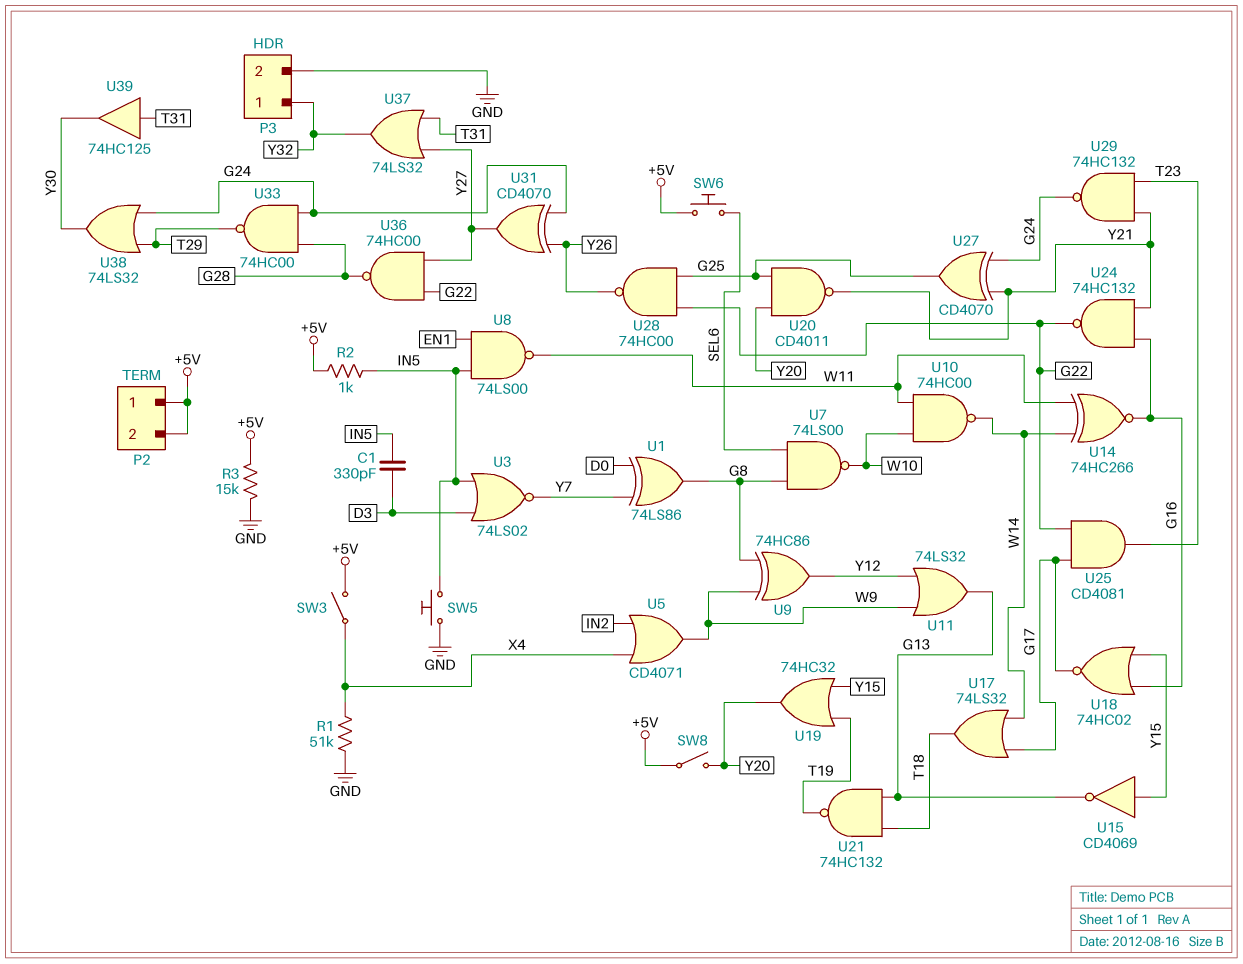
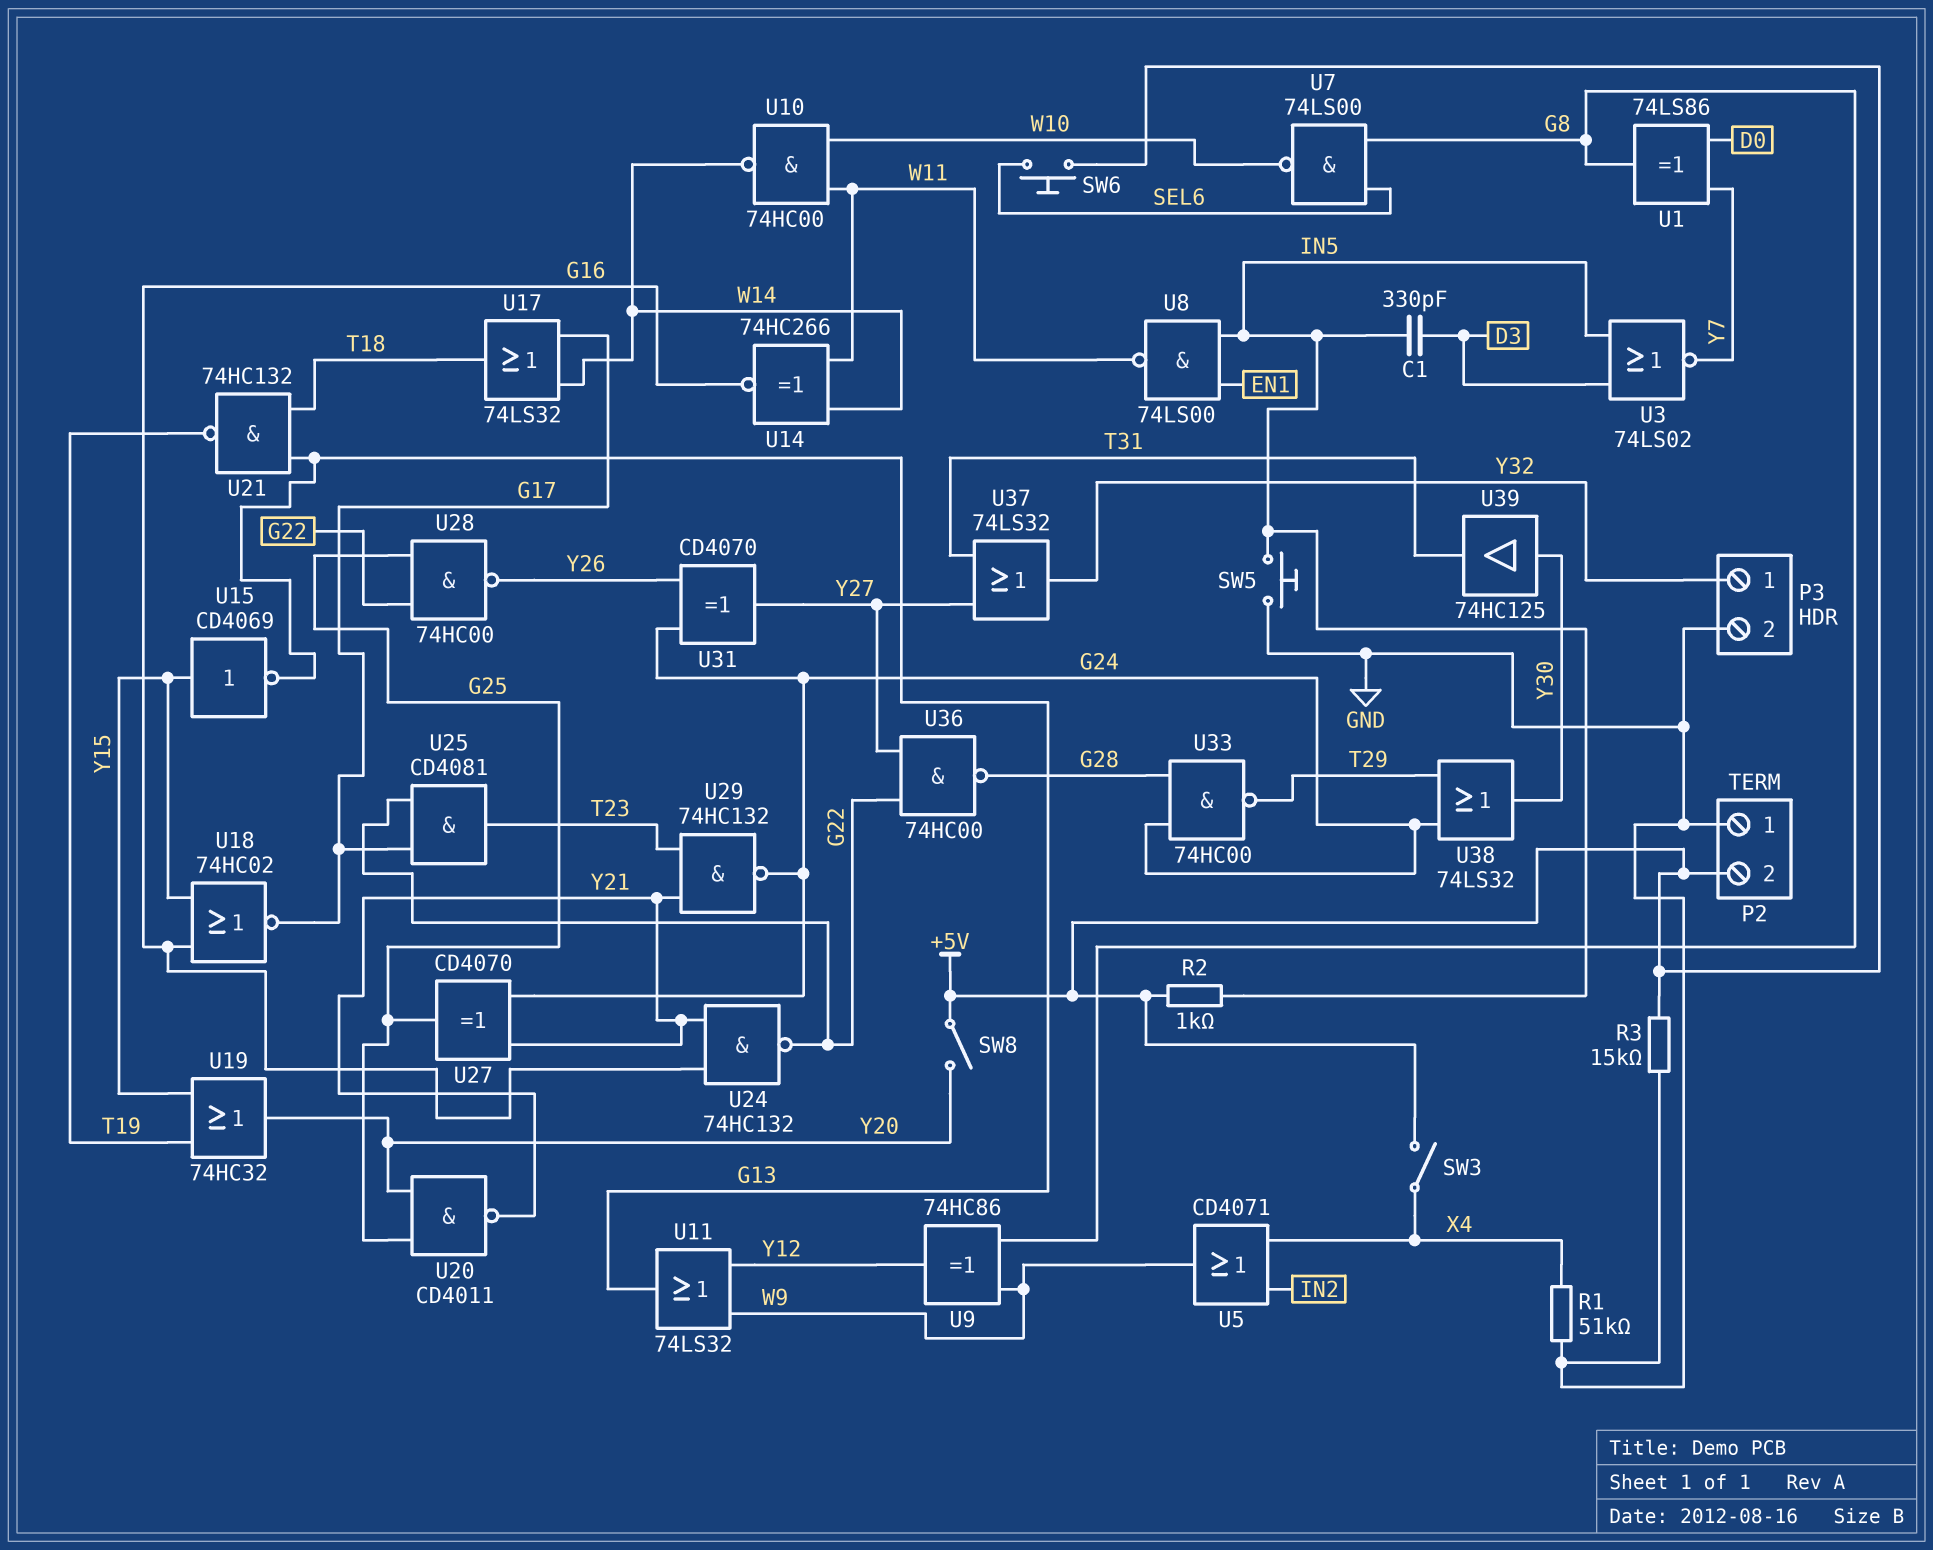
P2 pin 1: +5V -> GND
U39: buffer 74HC125 (in T31, out Y30) -> buffer 74HC125 (in Y30, out T31)

